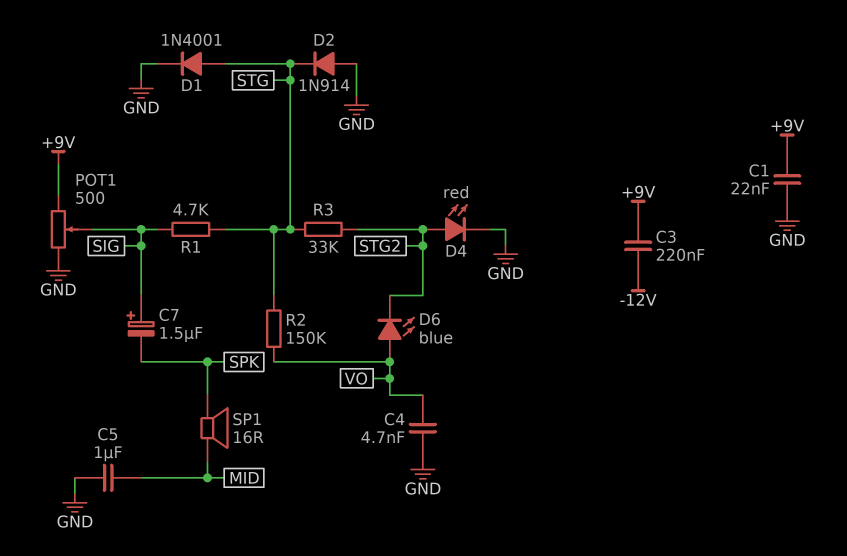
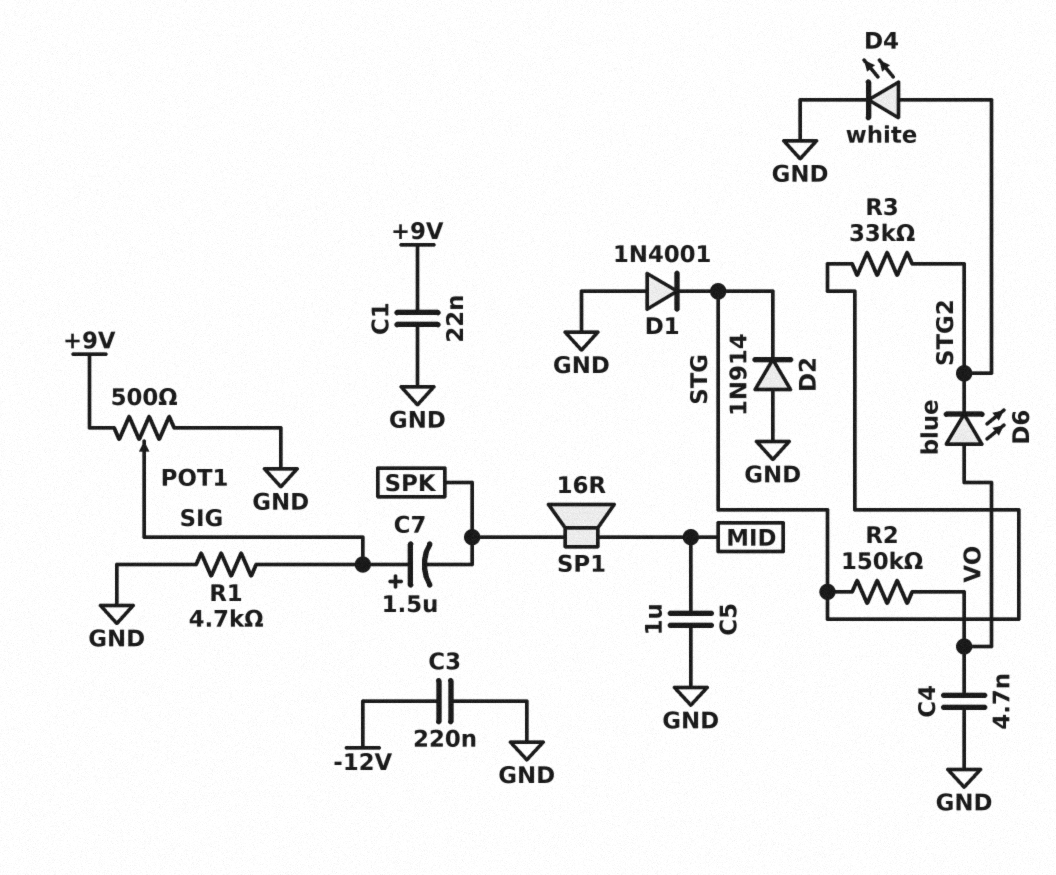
C3: 220nF (+9V, -12V) -> 220nF (-12V, GND)
D1: diode 1N4001 (A STG, K GND) -> diode 1N4001 (A GND, K STG)
D4: LED red (A STG2, K GND) -> LED white (A STG2, K GND)
R1: 4.7k (SIG, STG) -> 4.7k (GND, SIG)

